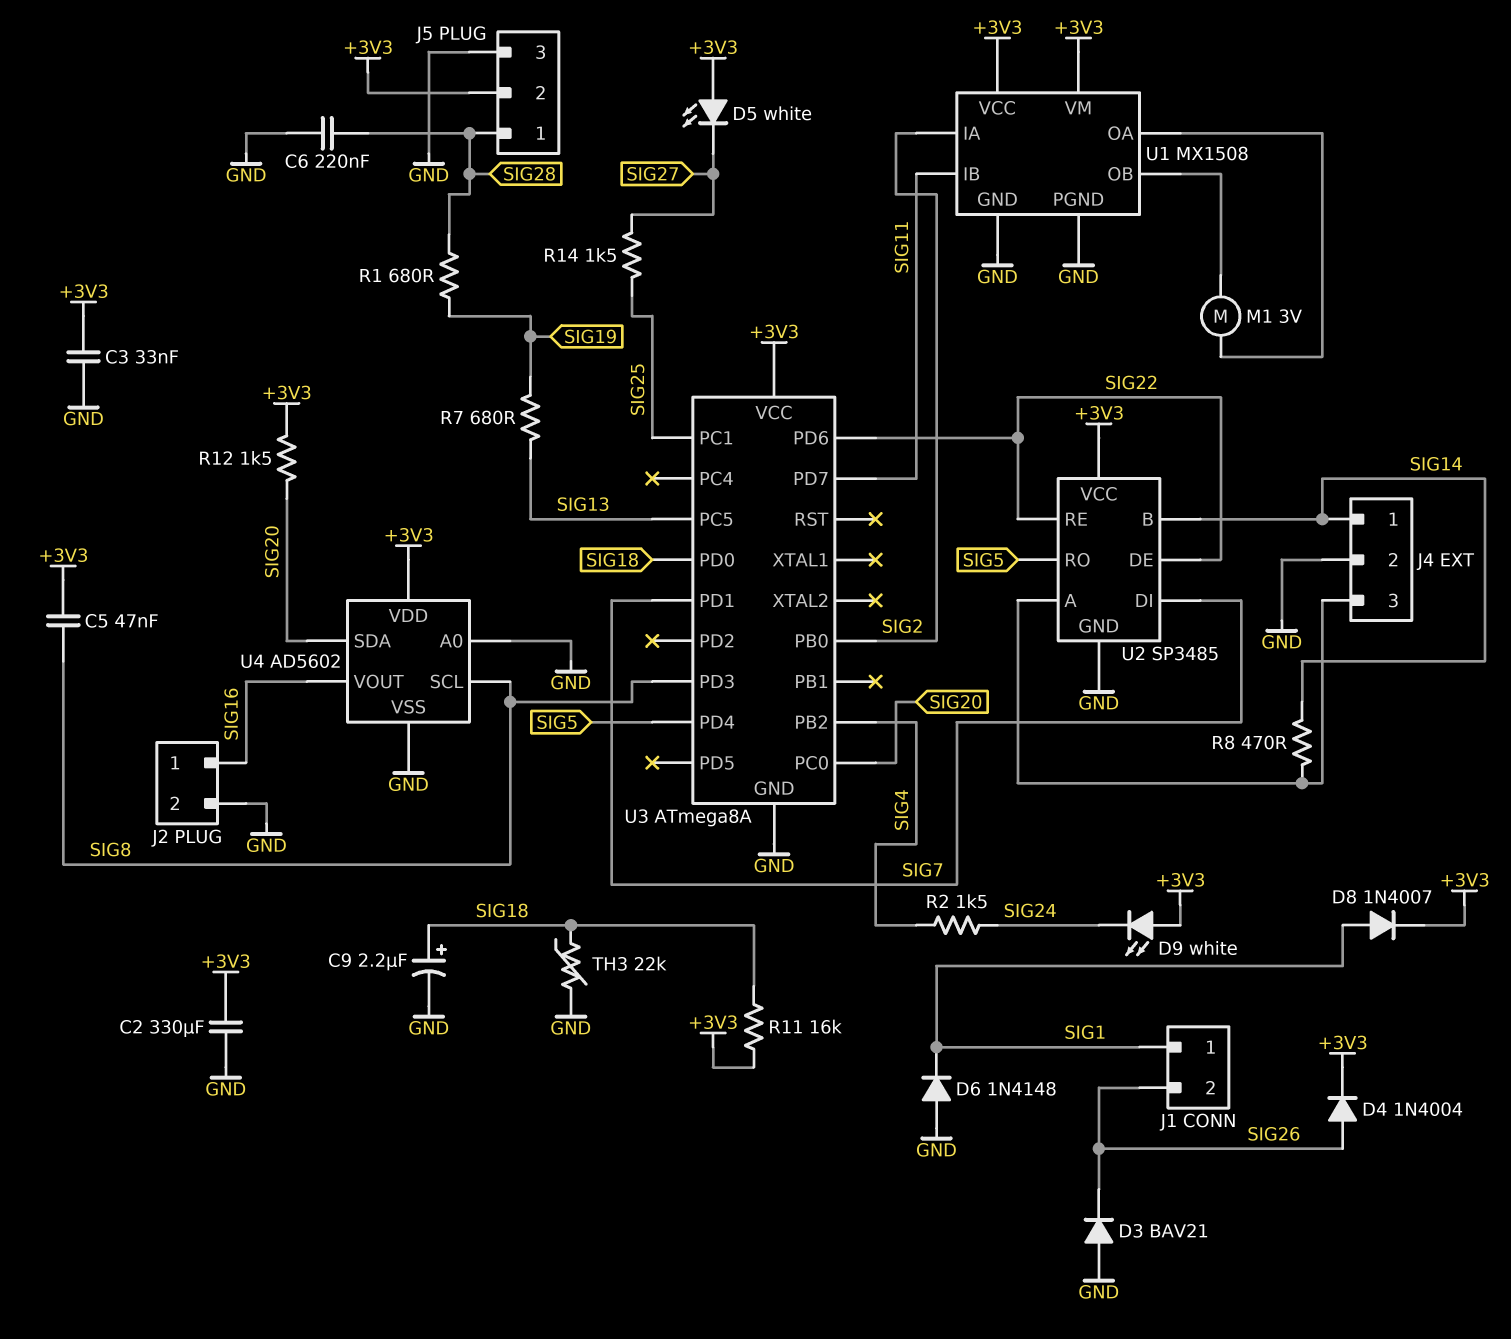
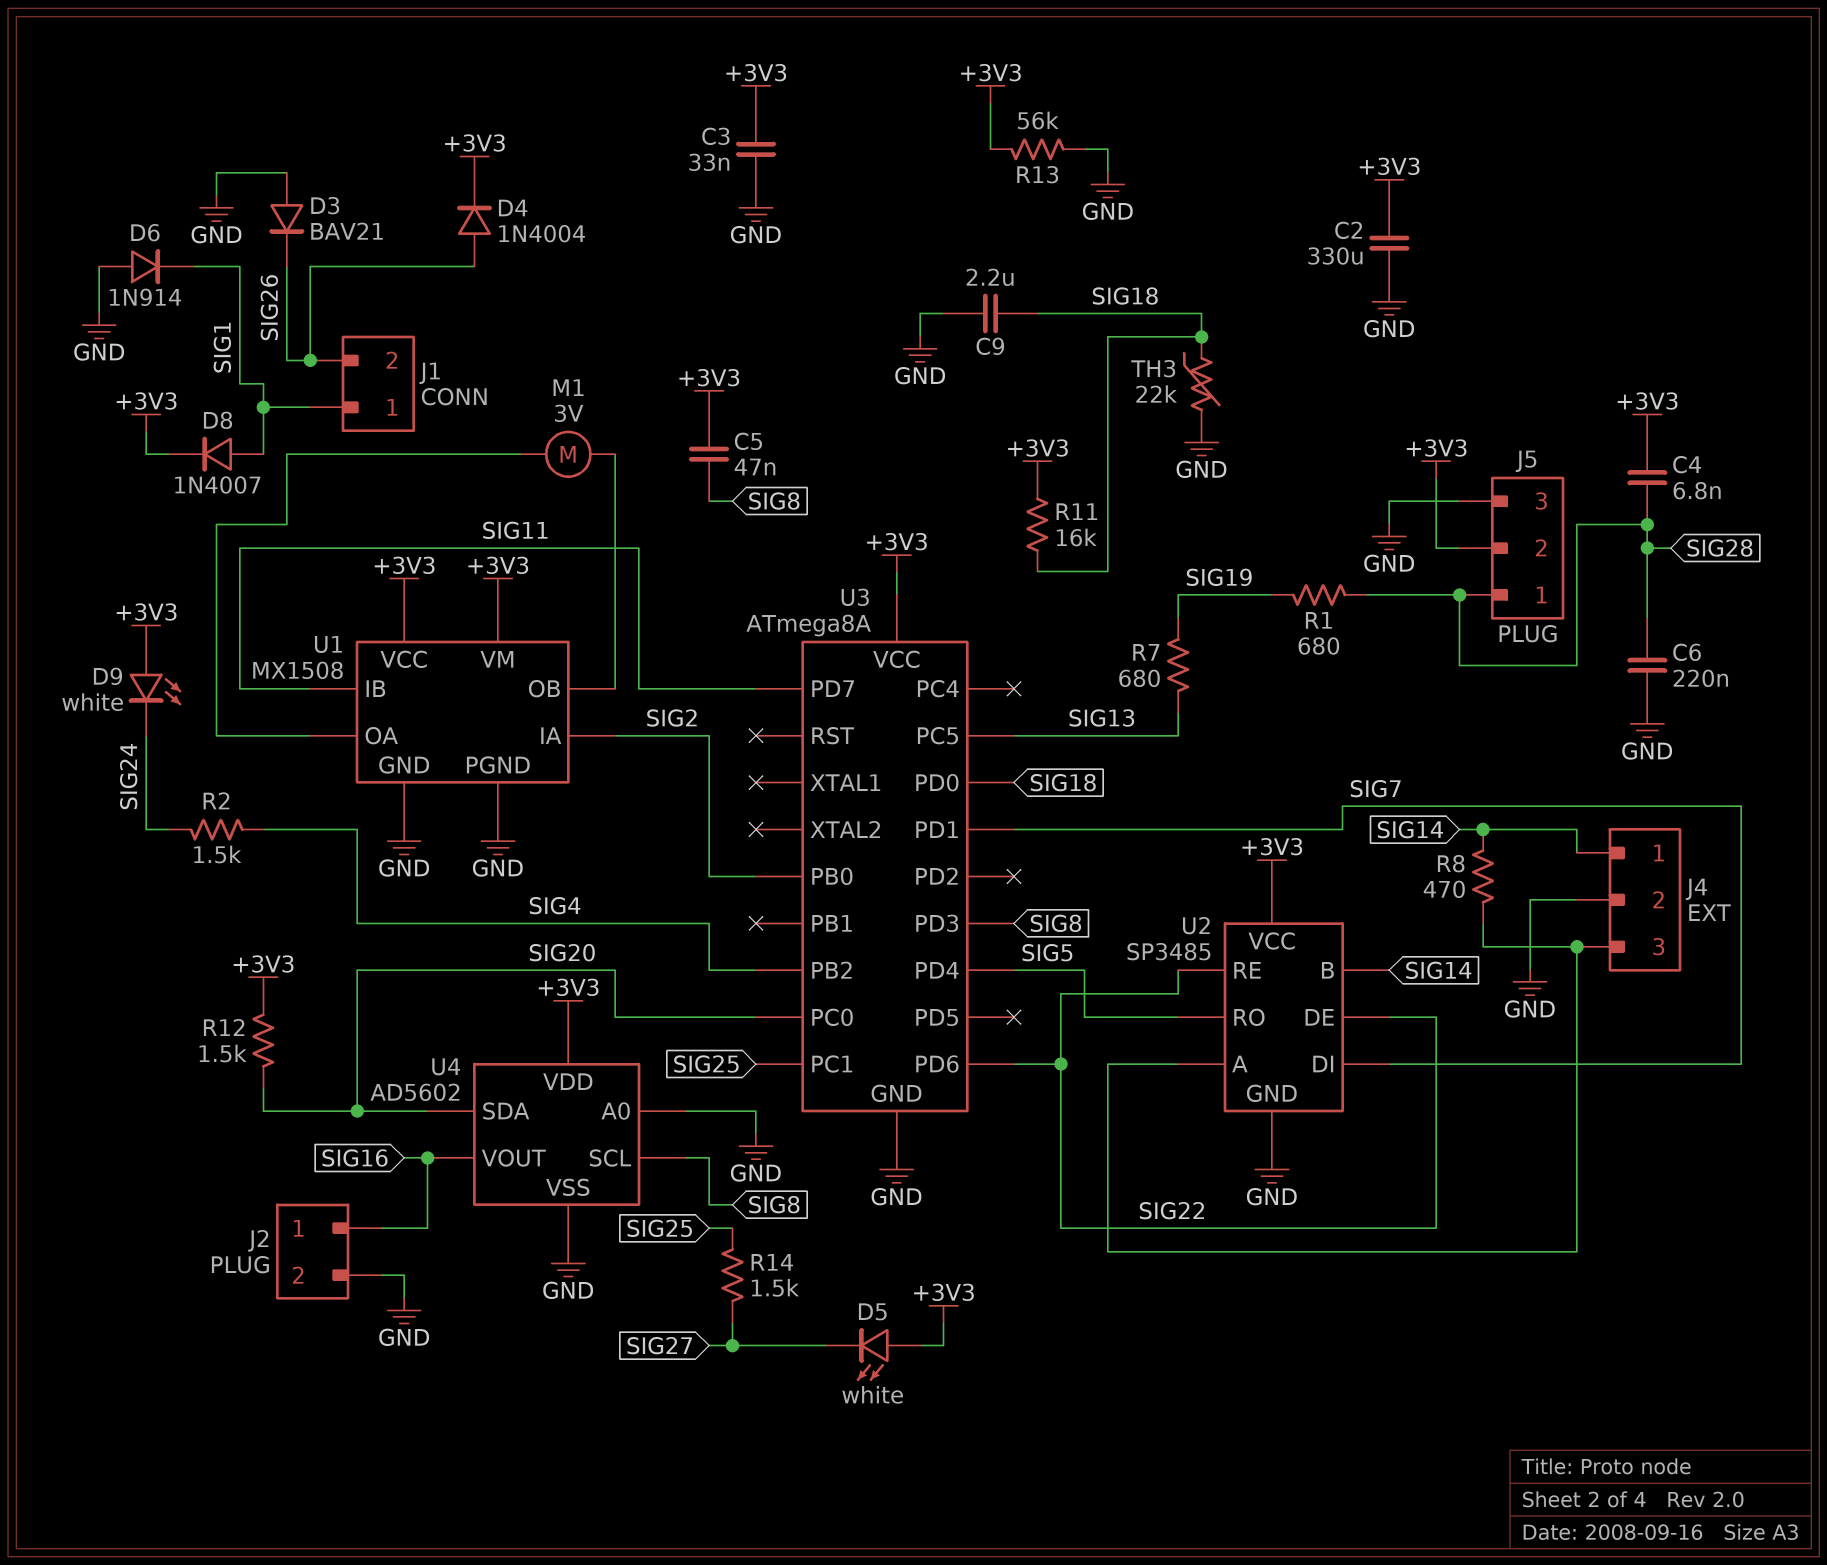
C4: none -> 6.8nF (+3V3, SIG28)
C9: 2.2uF (plus SIG18, minus GND) -> 2.2uF (GND, SIG18)
D6: diode 1N4148 (A GND, K SIG1) -> diode 1N914 (A GND, K SIG1)
R13: none -> 56k (+3V3, GND)

